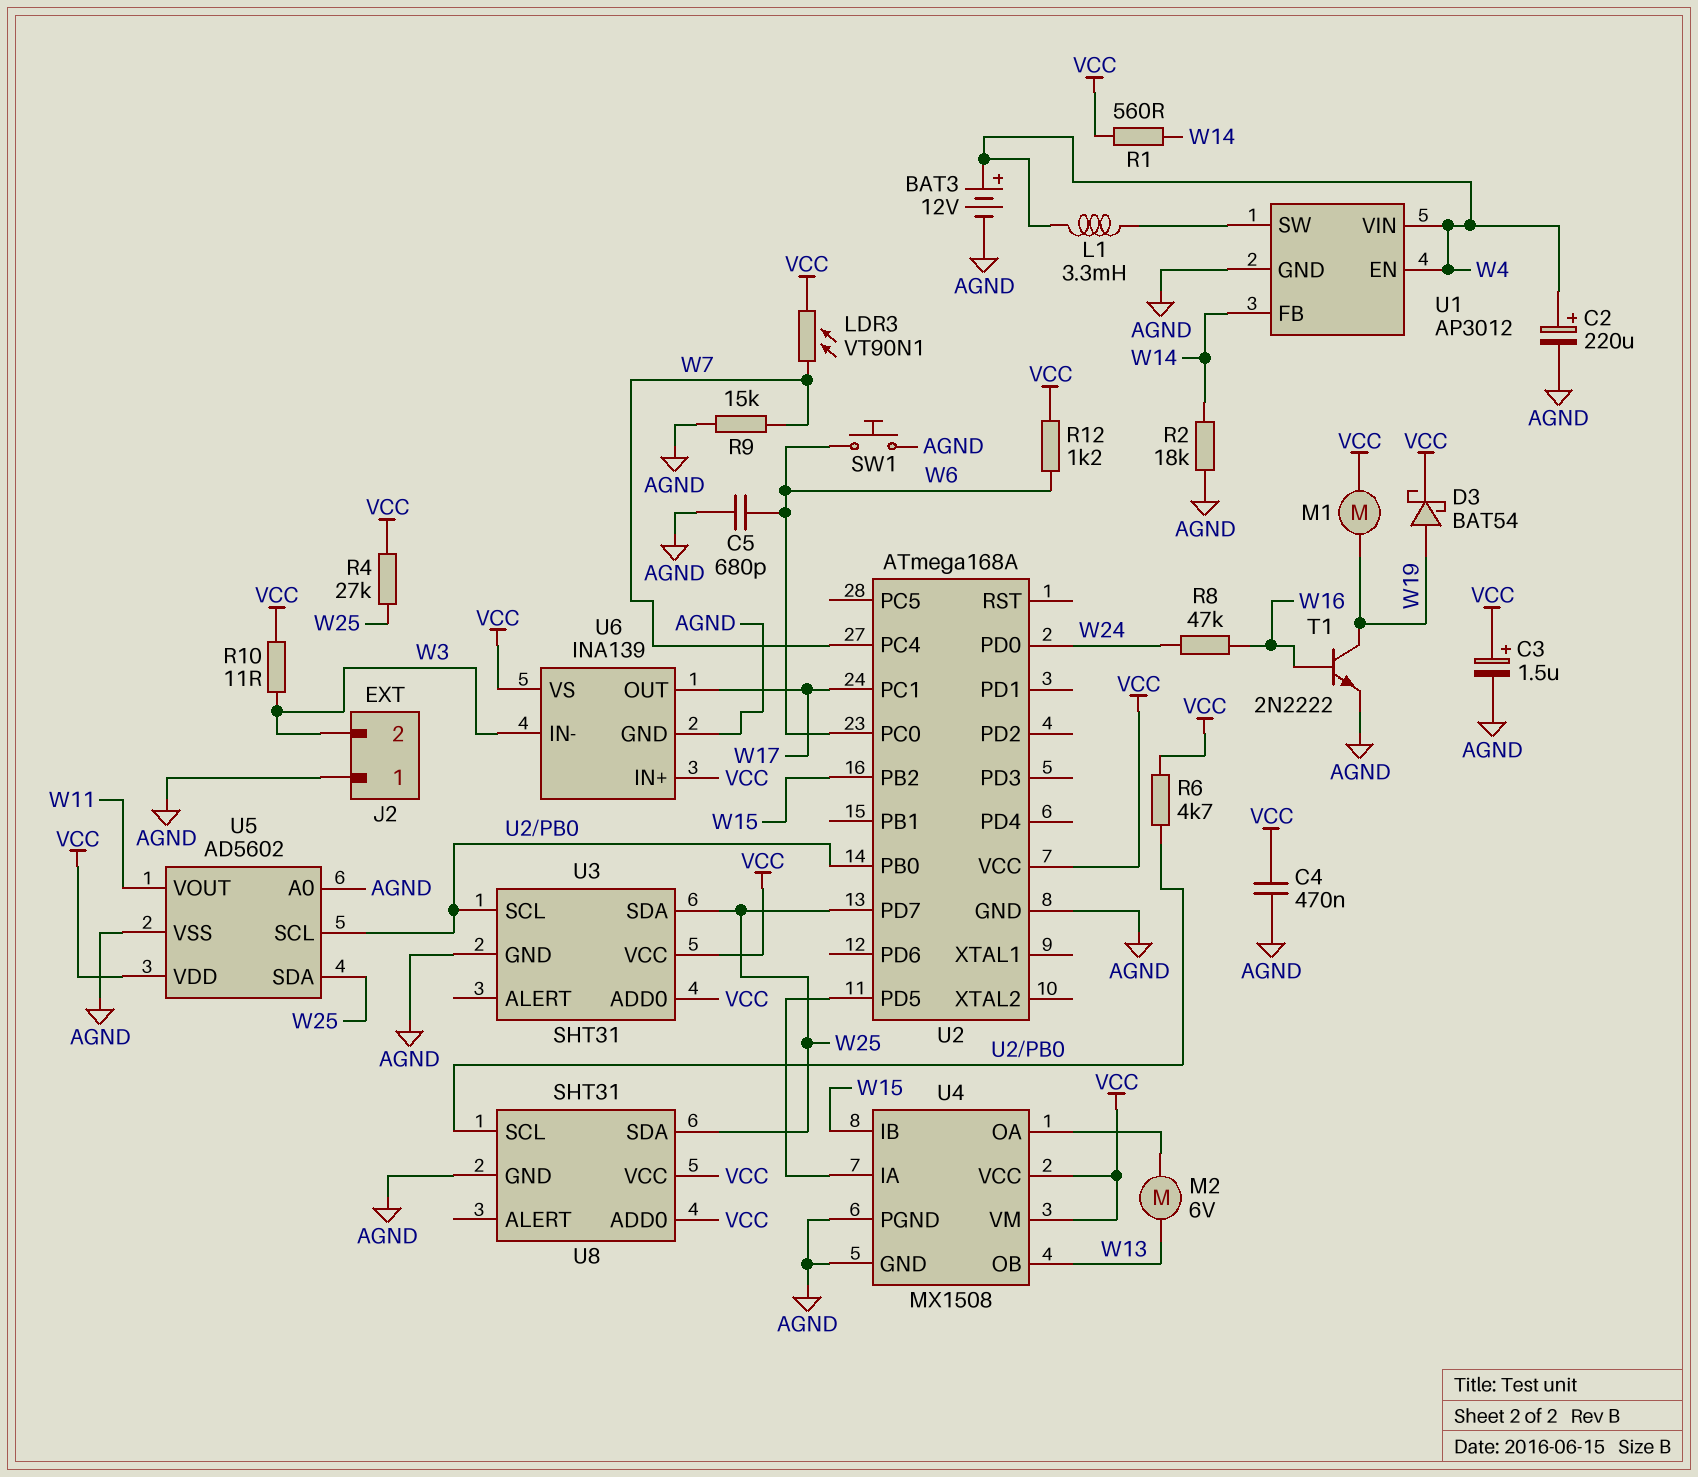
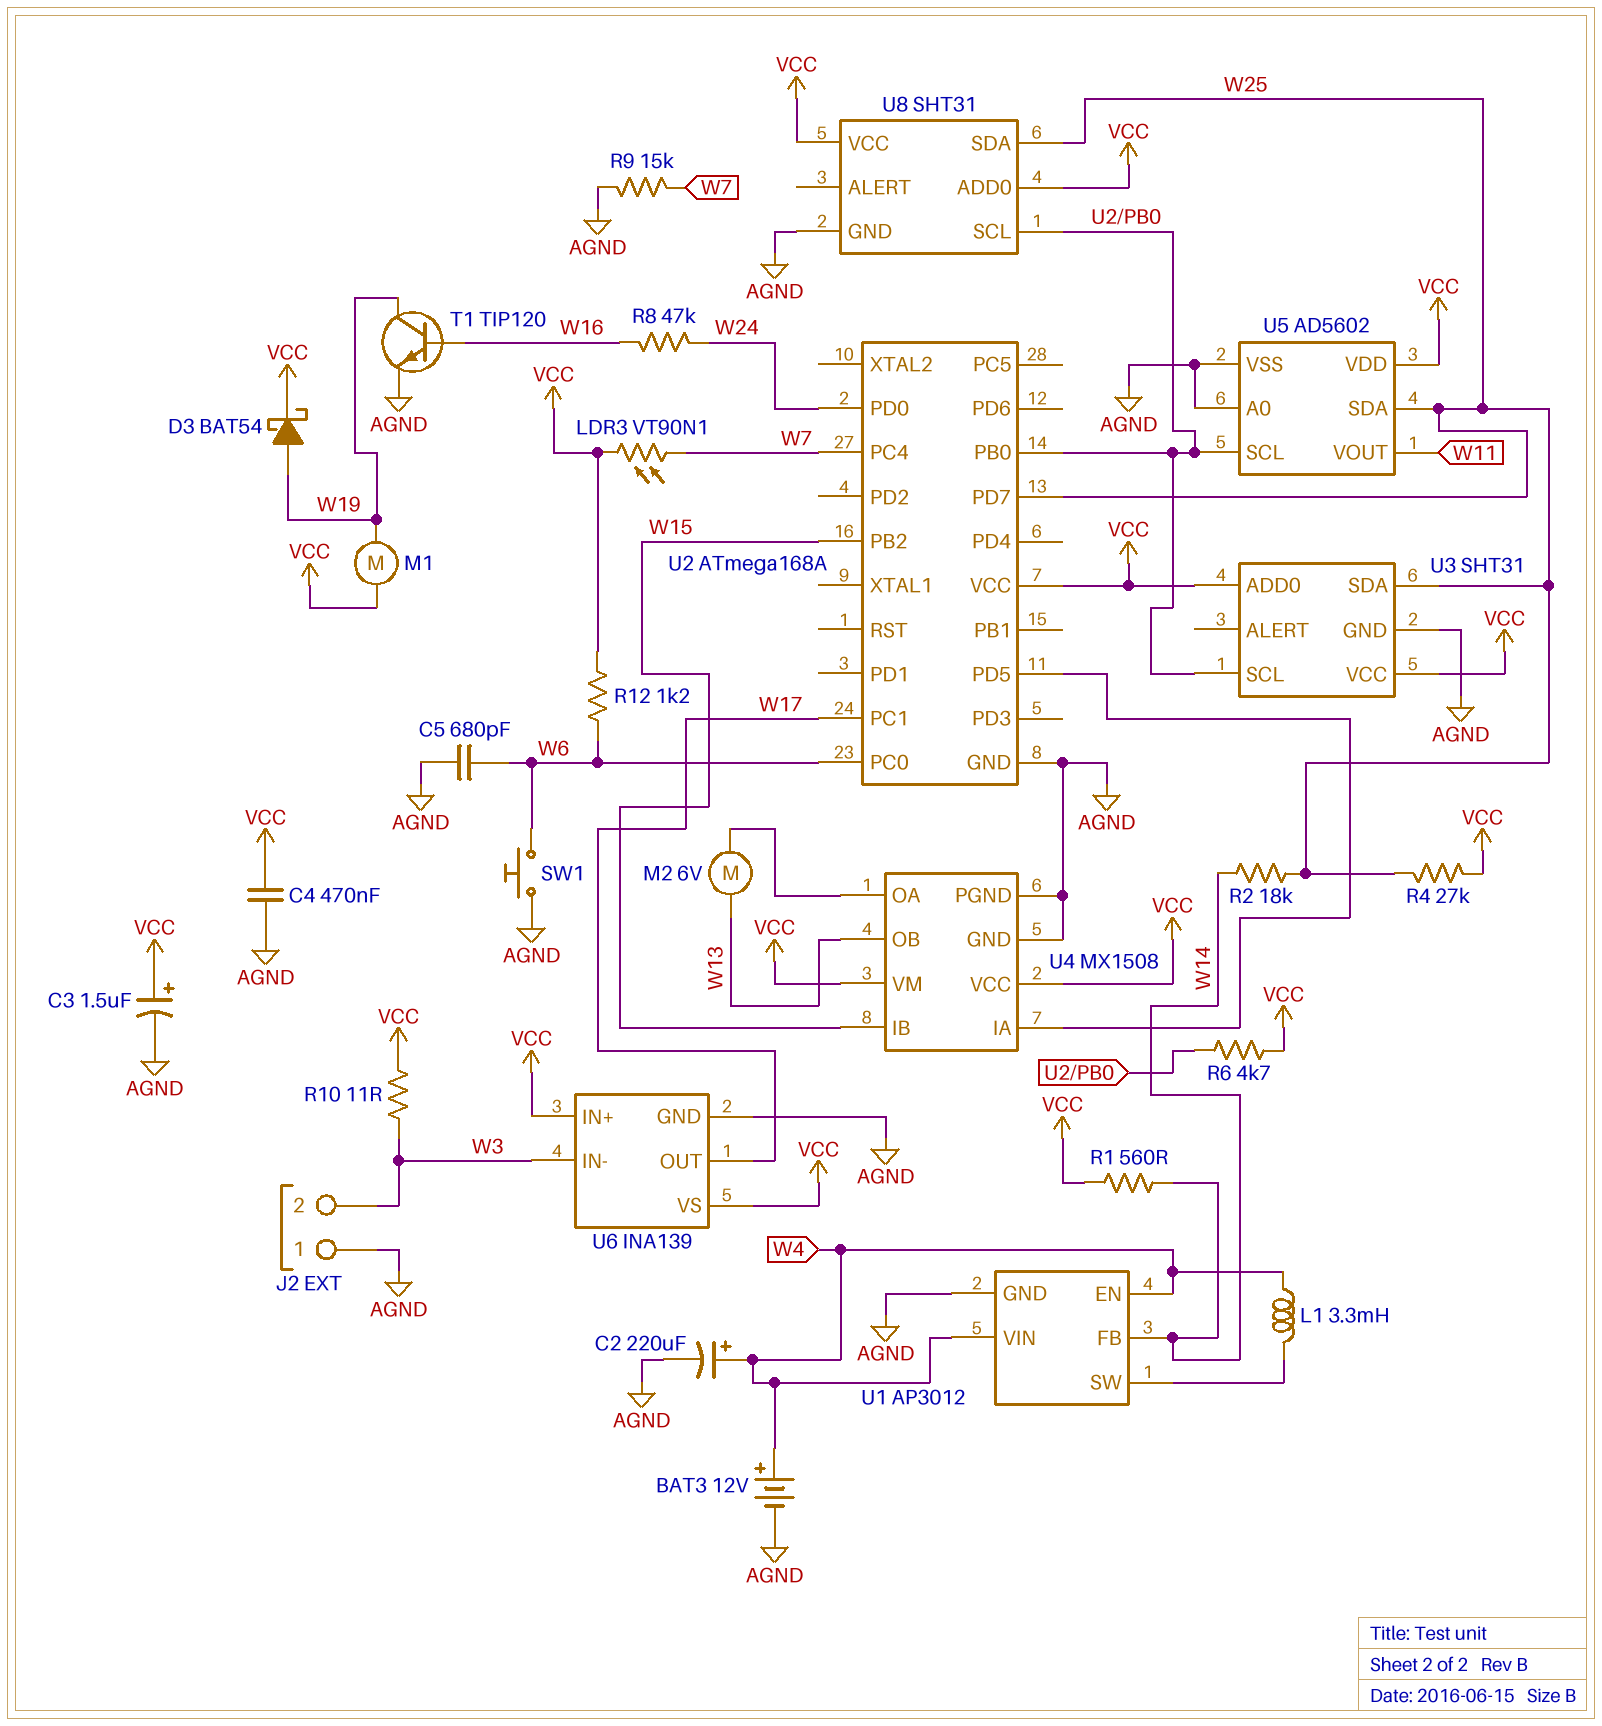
R2: 18k (AGND, W14) -> 18k (W14, W25)
T1: NPN 2N2222 (B W16, C W19, E AGND) -> NPN TIP120 (B W16, C W19, E AGND)

